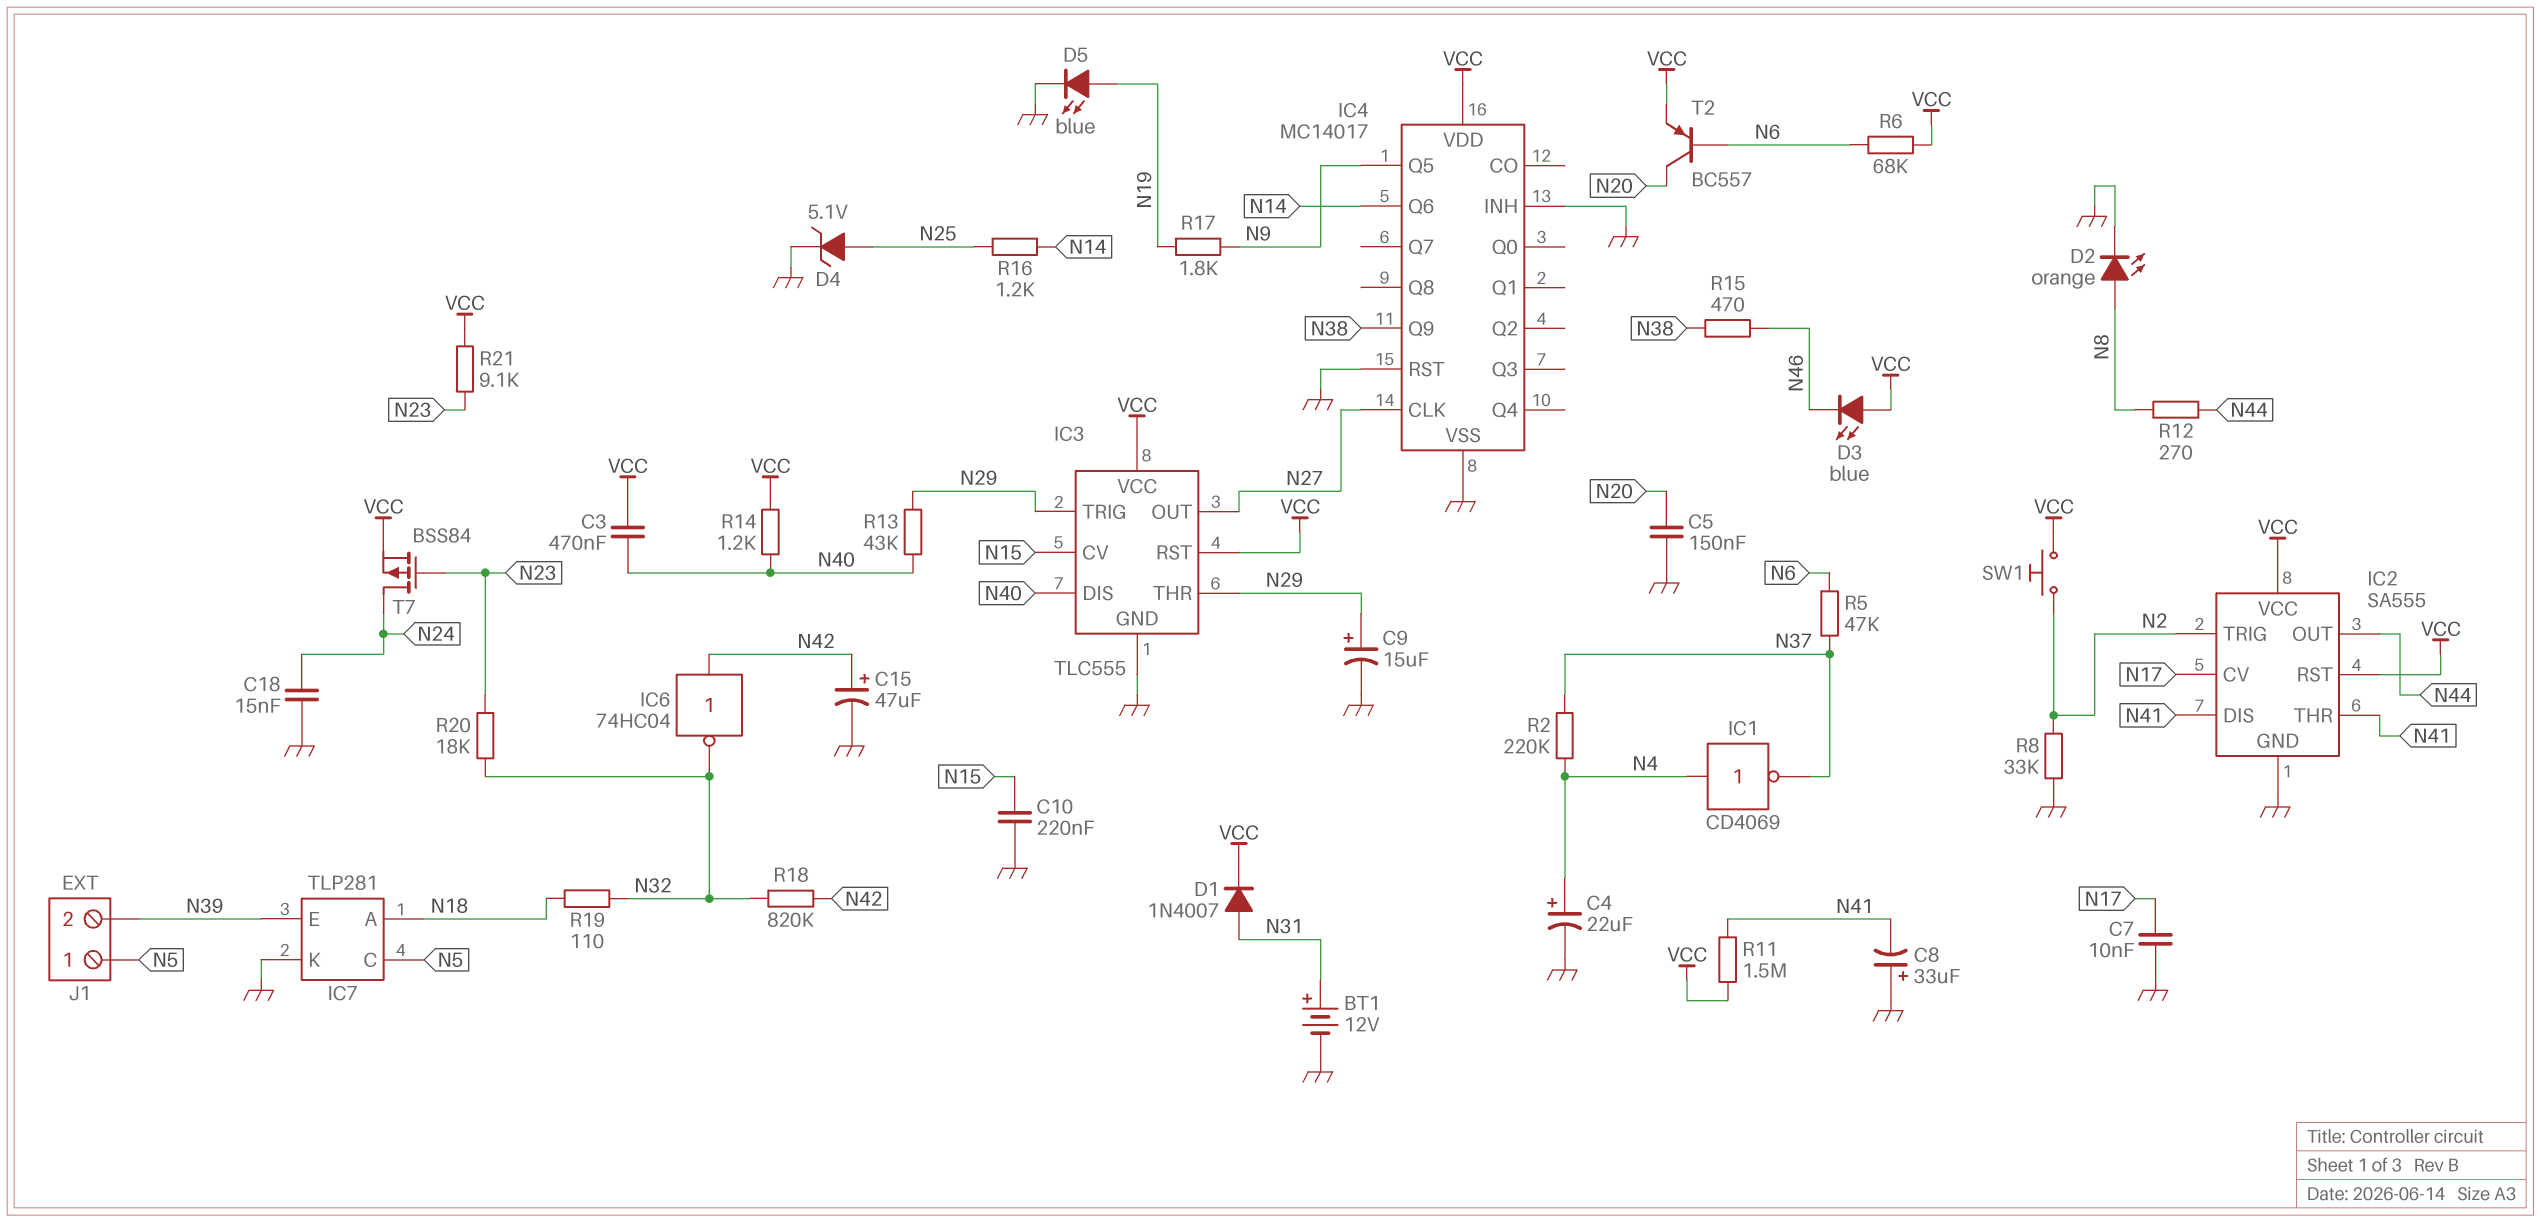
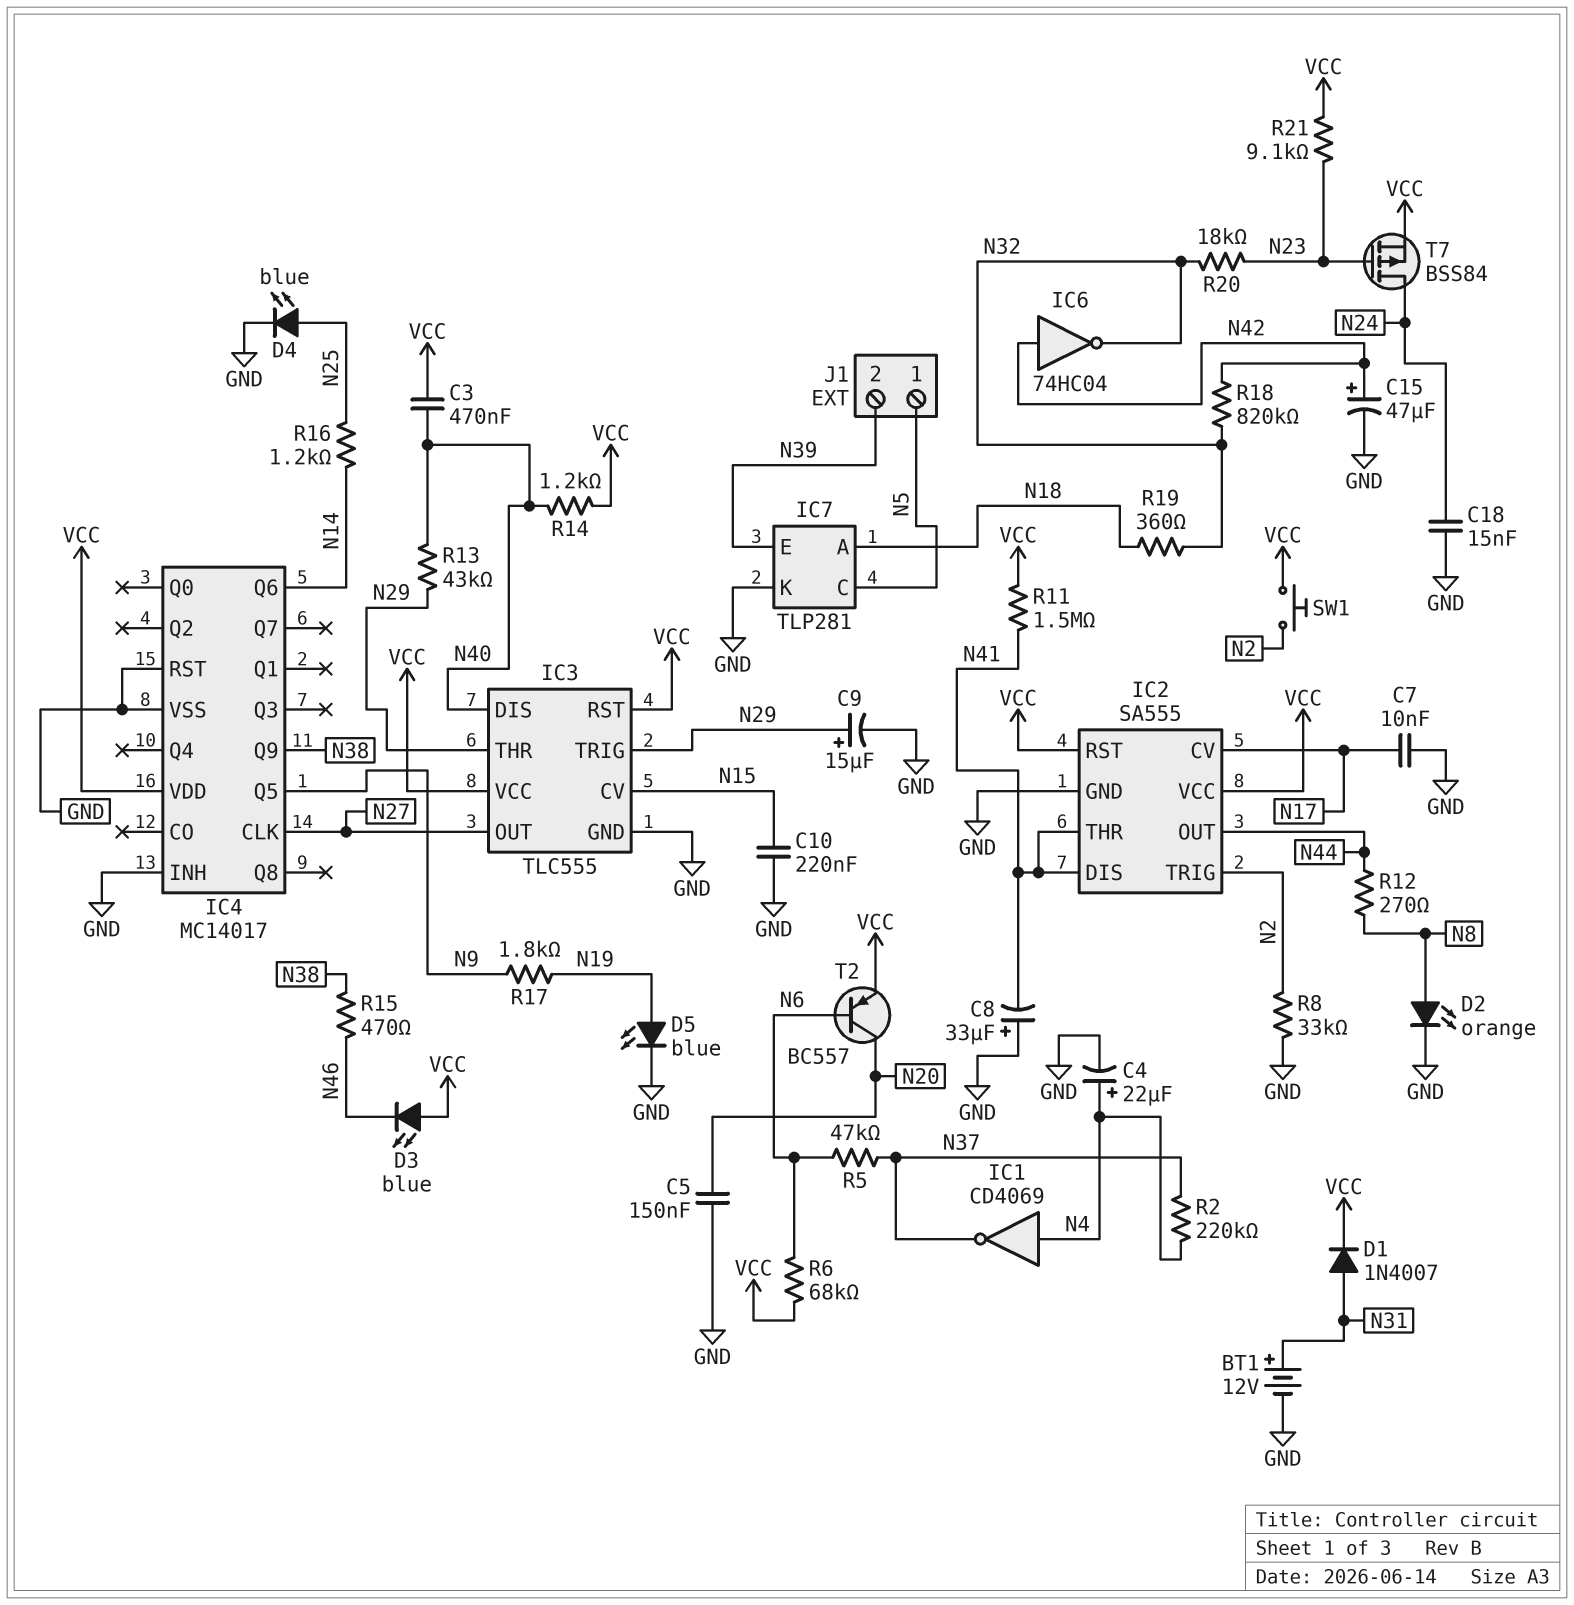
D4: zener 5.1V (A N25, K GND) -> LED blue (A N25, K GND)
R19: 110 (N18, N32) -> 360 (N18, N32)

